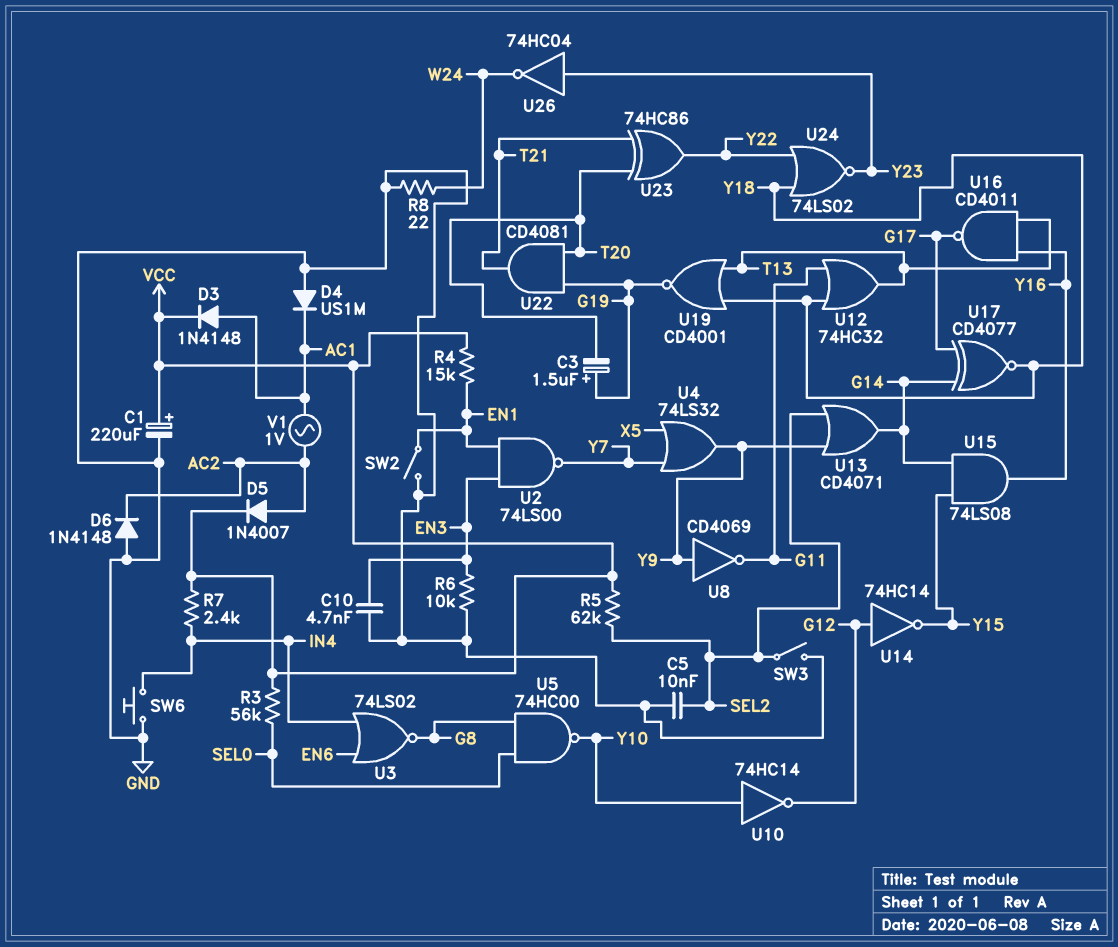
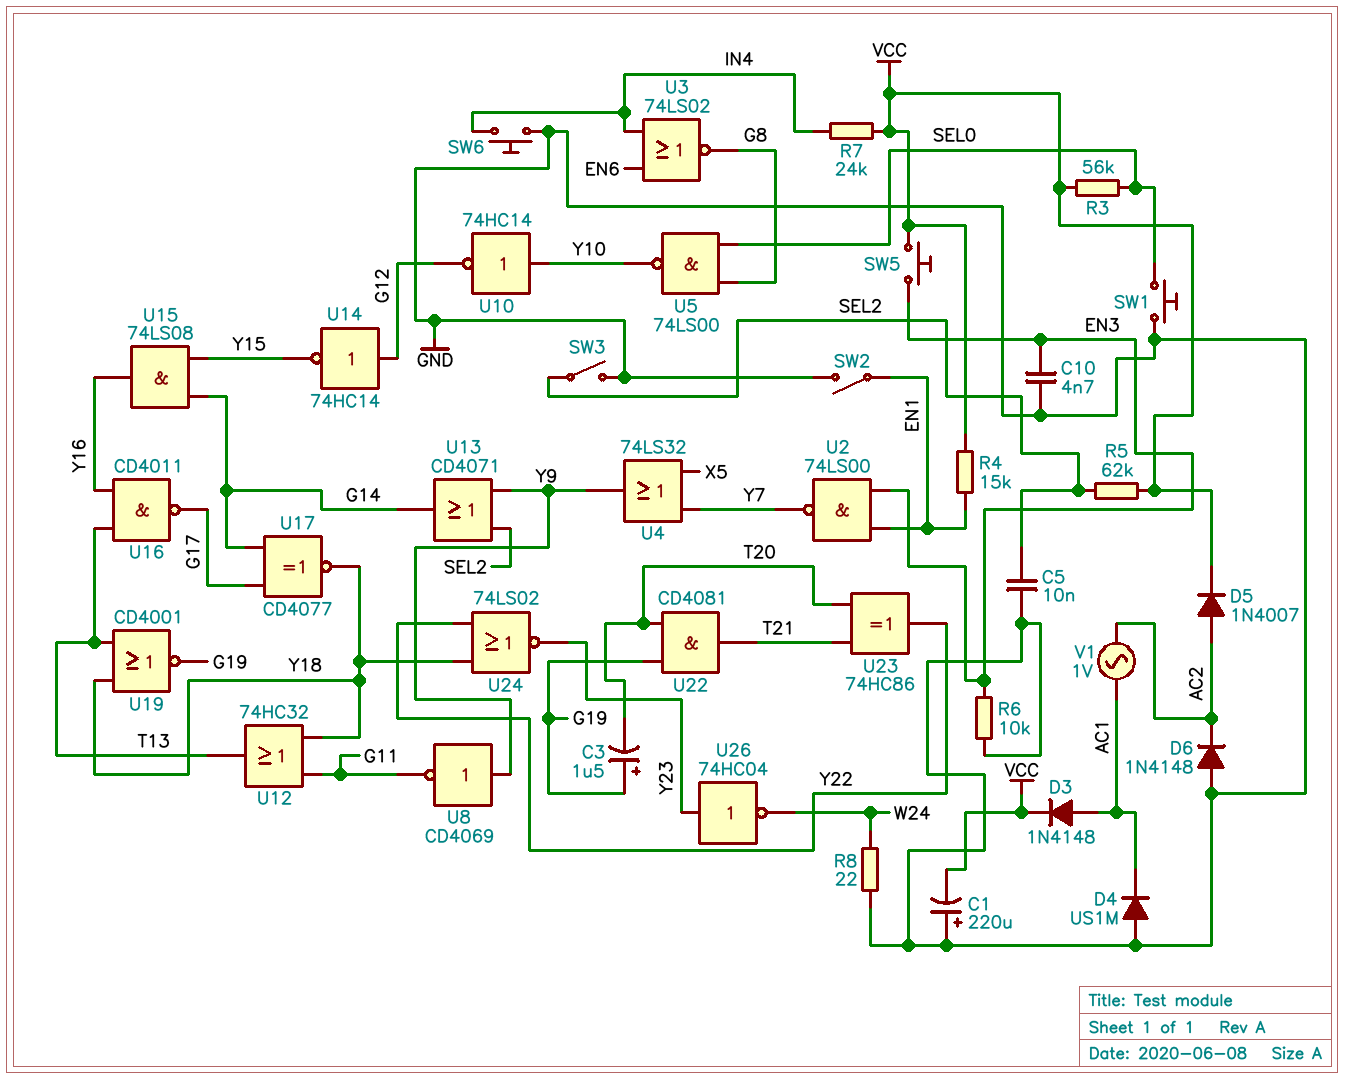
C1: 220uF (plus VCC, minus GND) -> 220uF (plus GND, minus VCC)
R7: 2.4k (IN4, VCC) -> 24k (IN4, VCC)
SW1: none -> button (GND, SEL0)
SW5: none -> button (EN3, VCC)
U5: NAND 74HC00 (in G8, in SEL0, out Y10) -> NAND 74LS00 (in G8, in SEL0, out Y10)

